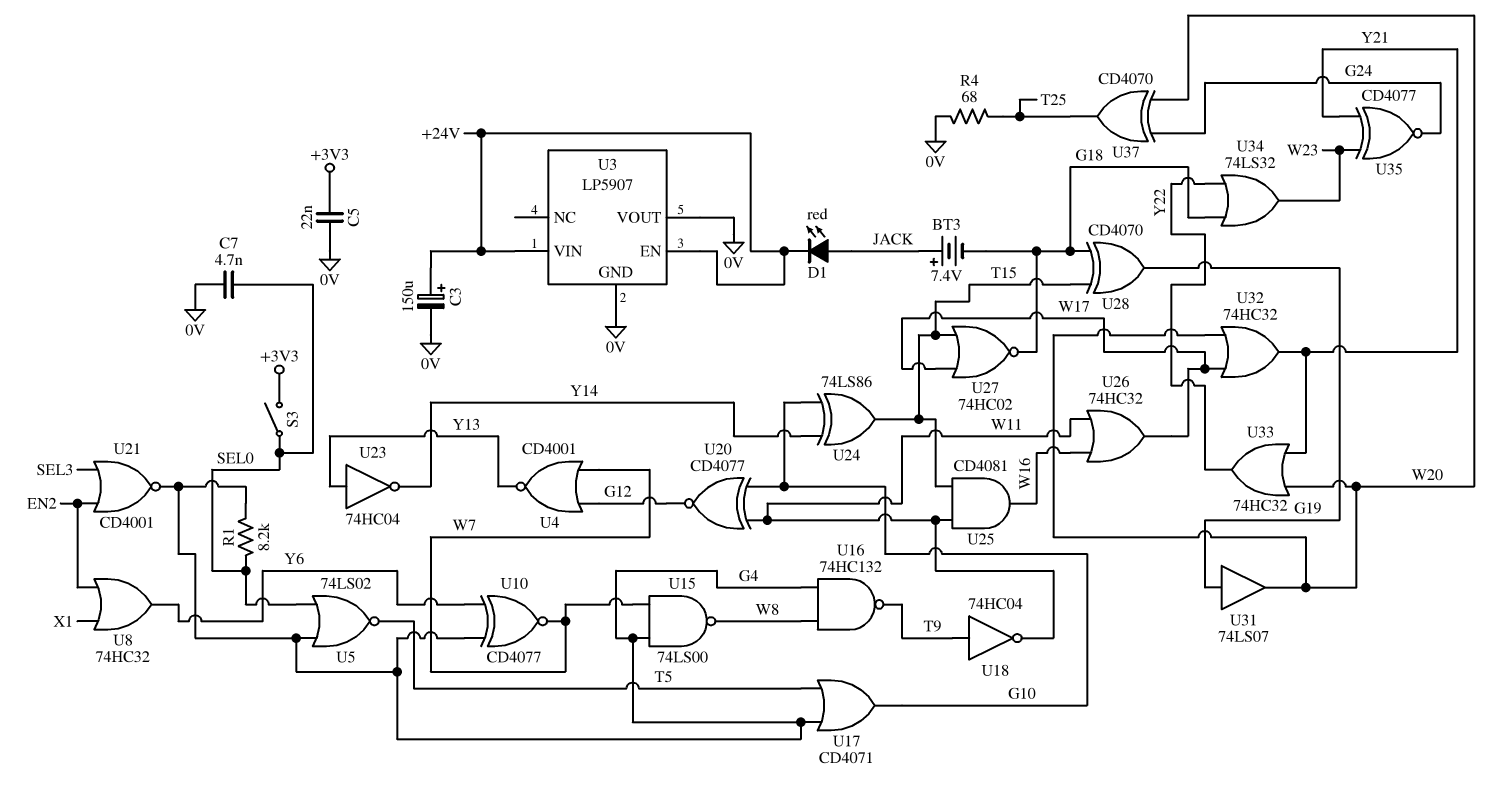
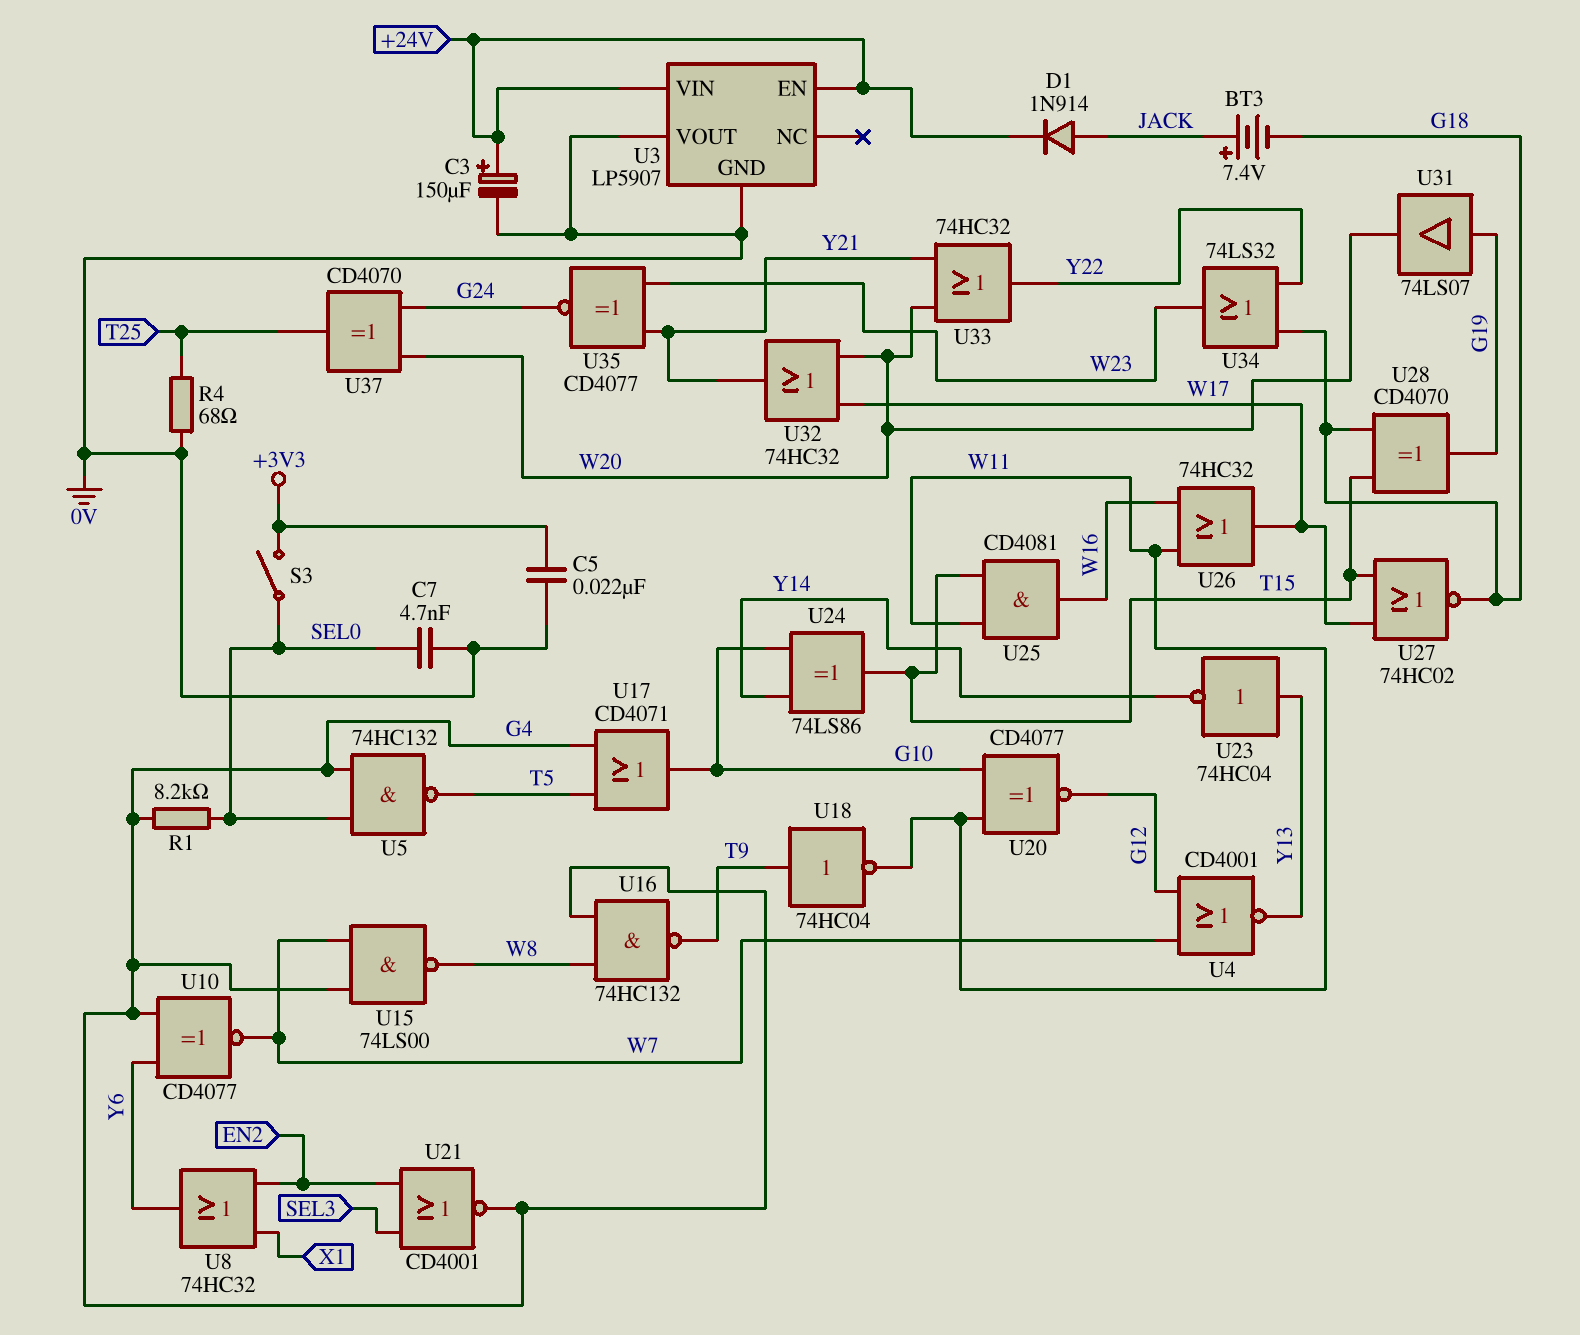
D1: LED red (A JACK, K +24V) -> diode 1N914 (A JACK, K +24V)
U5: NOR 74LS02 (in G4, in SEL0, out T5) -> NAND 74HC132 (in G4, in SEL0, out T5)

